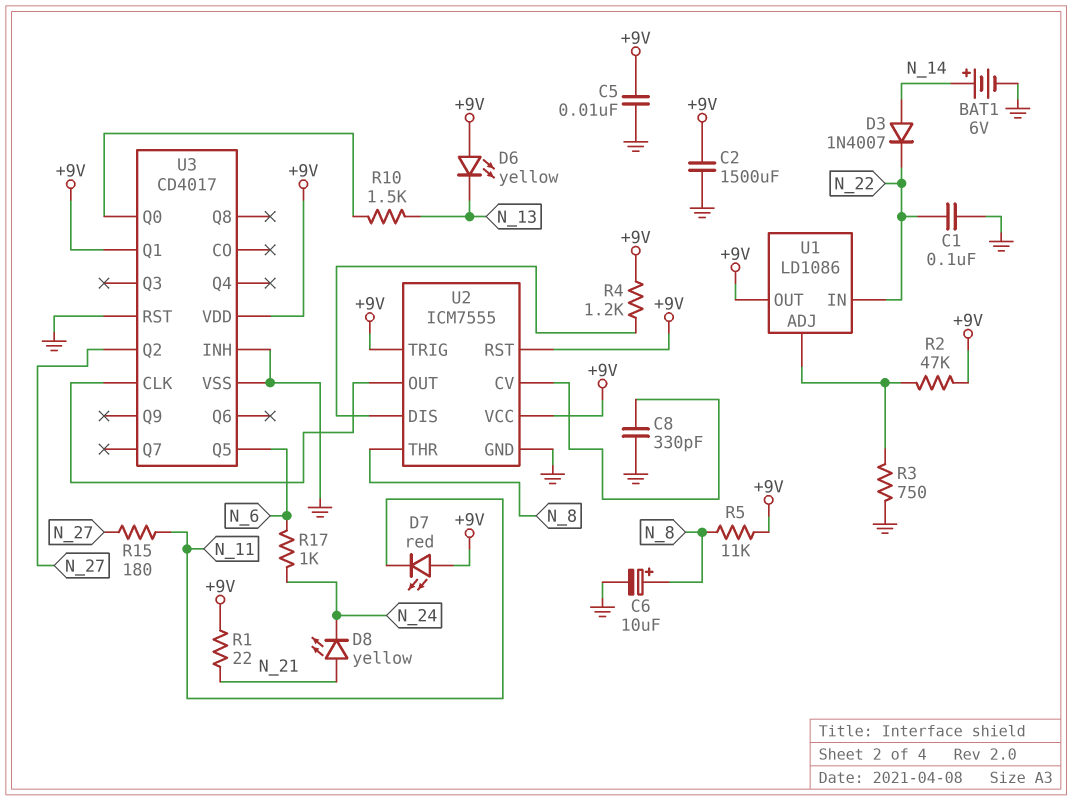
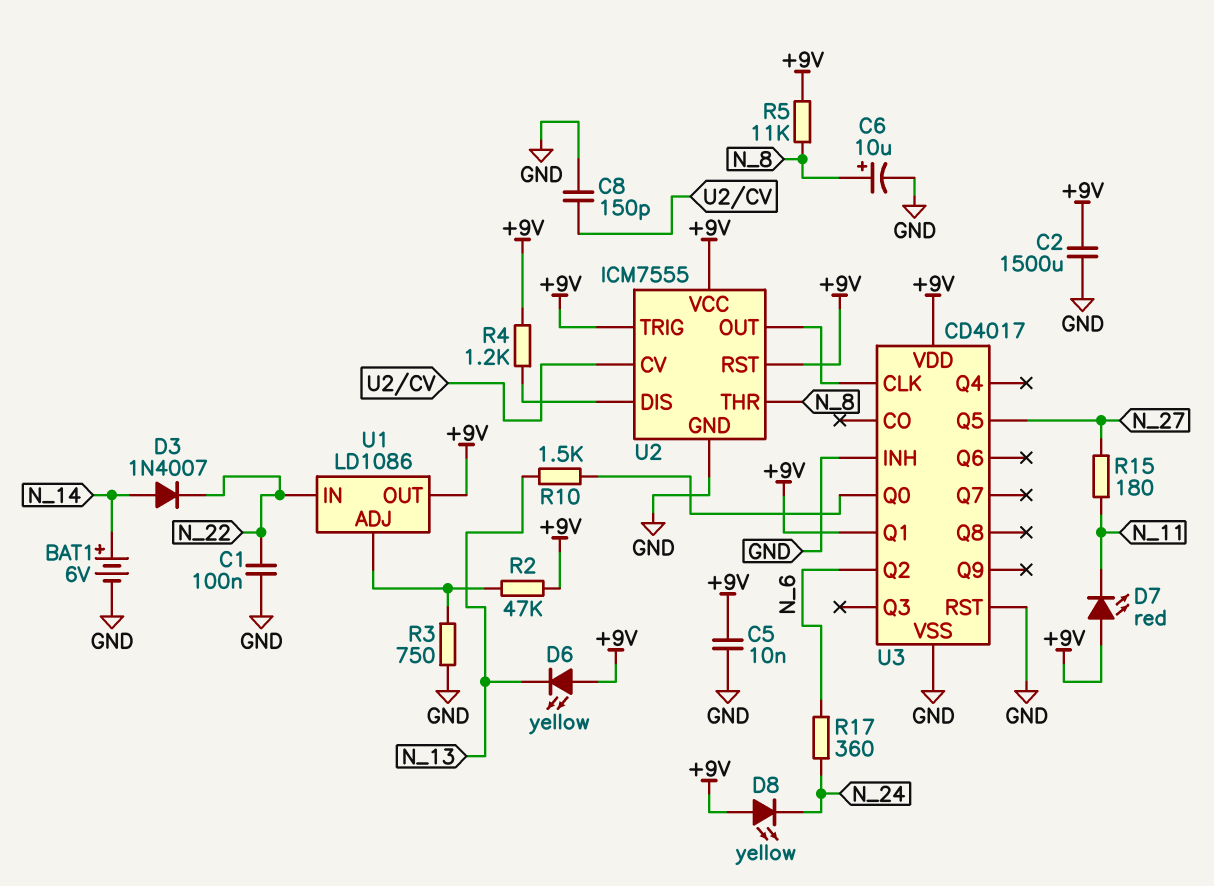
C8: 330pF (GND, U2/CV) -> 150pF (GND, U2/CV)
D8: LED yellow (A N_21, K N_24) -> LED yellow (A +9V, K N_24)
R1: 22 (+9V, N_21) -> none
R17: 1k (N_6, N_24) -> 360 (N_6, N_24)
U3 pin Q2: N_27 -> N_6
U3 pin Q5: N_6 -> N_27

